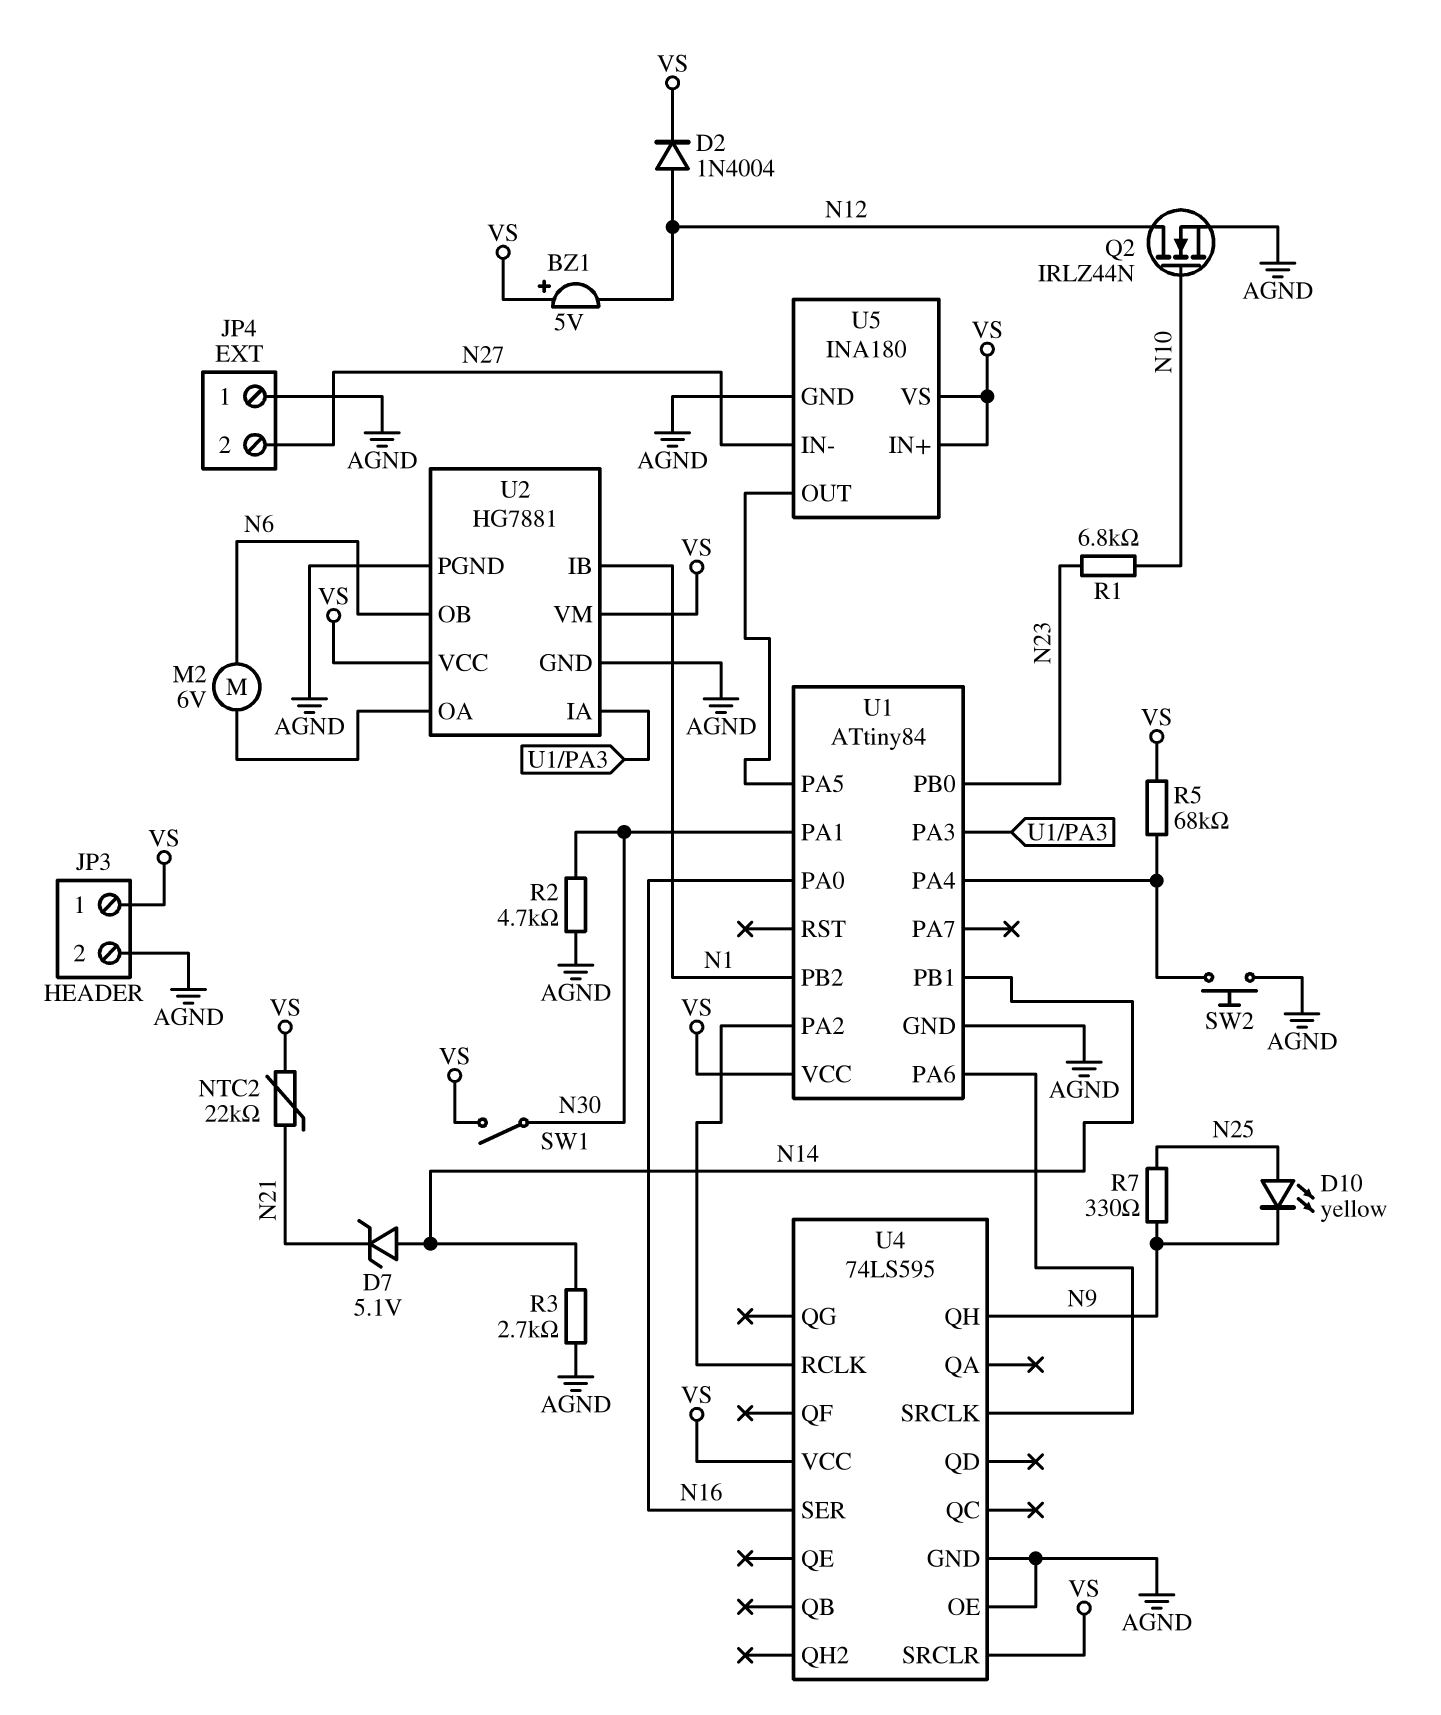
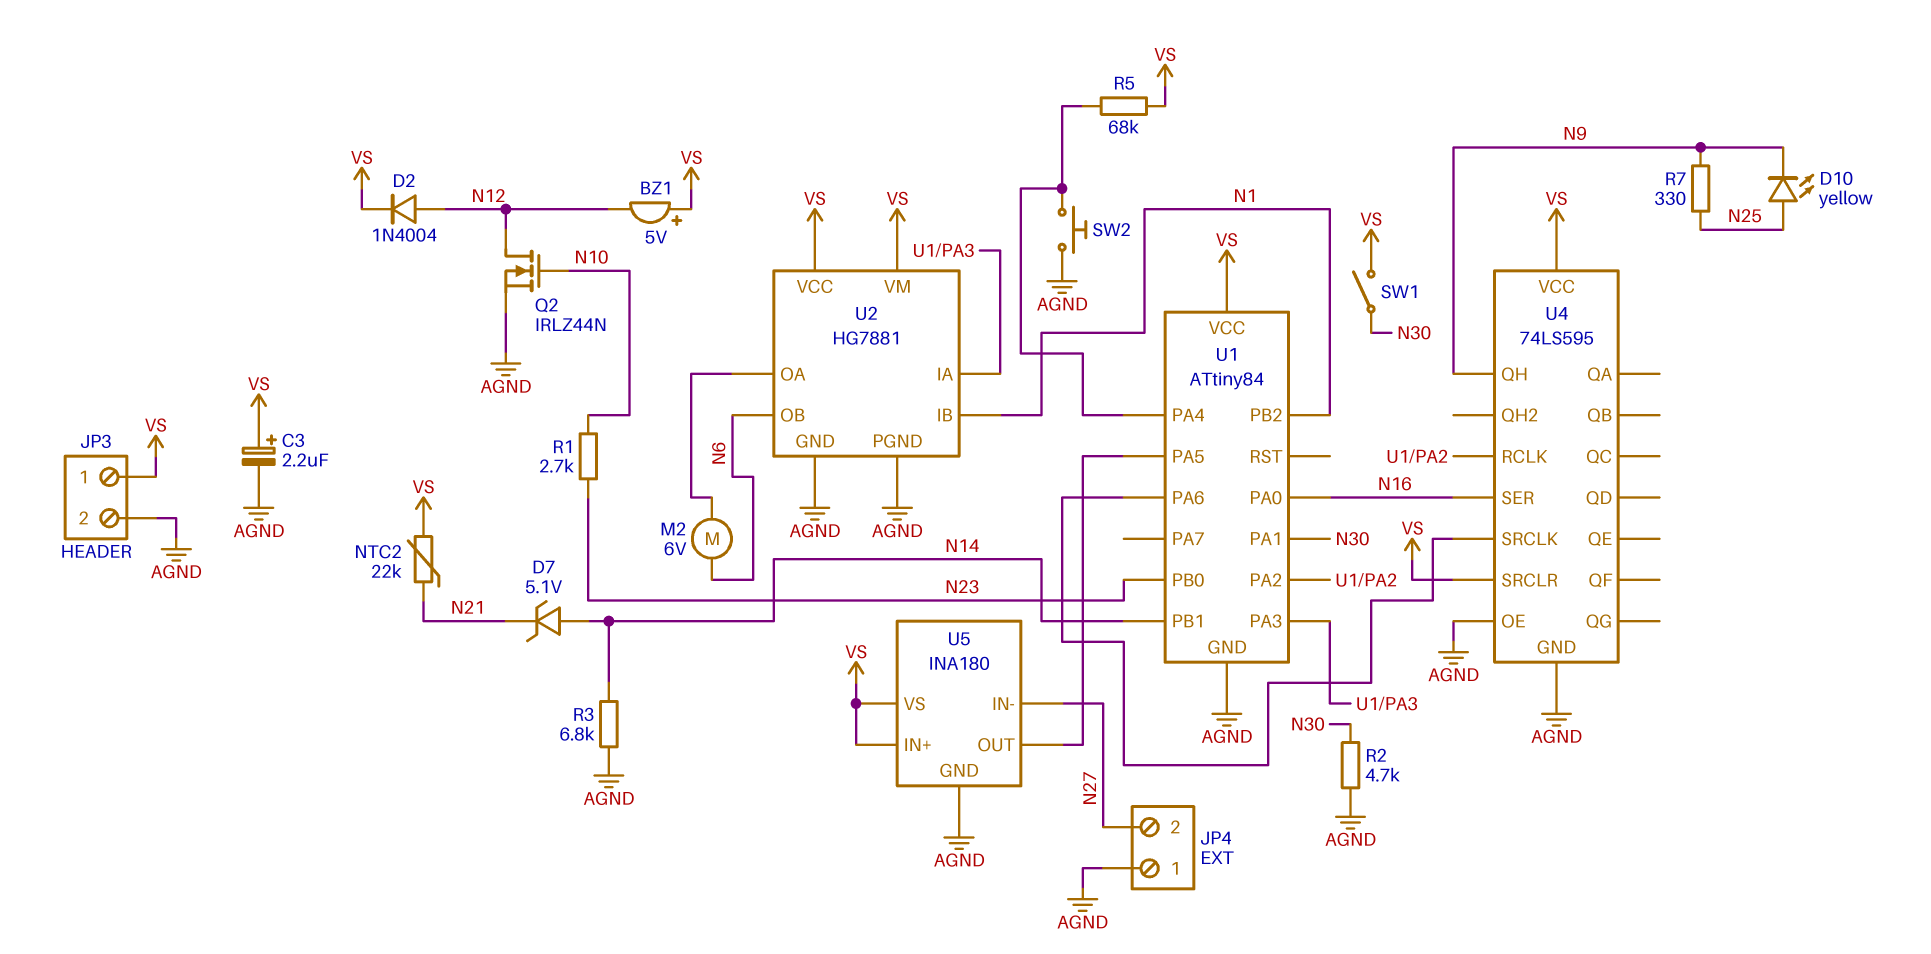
C3: none -> 2.2uF (plus VS, minus AGND)
R1: 6.8k (N10, N23) -> 2.7k (N10, N23)
R3: 2.7k (AGND, N14) -> 6.8k (AGND, N14)

